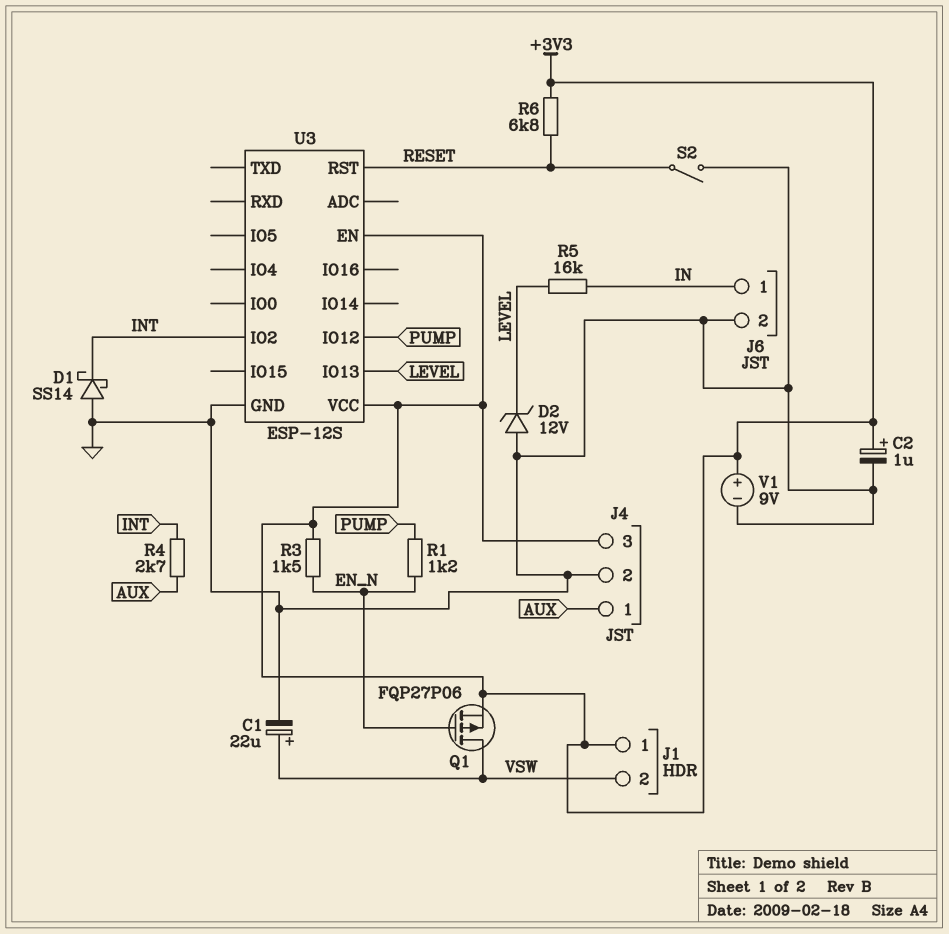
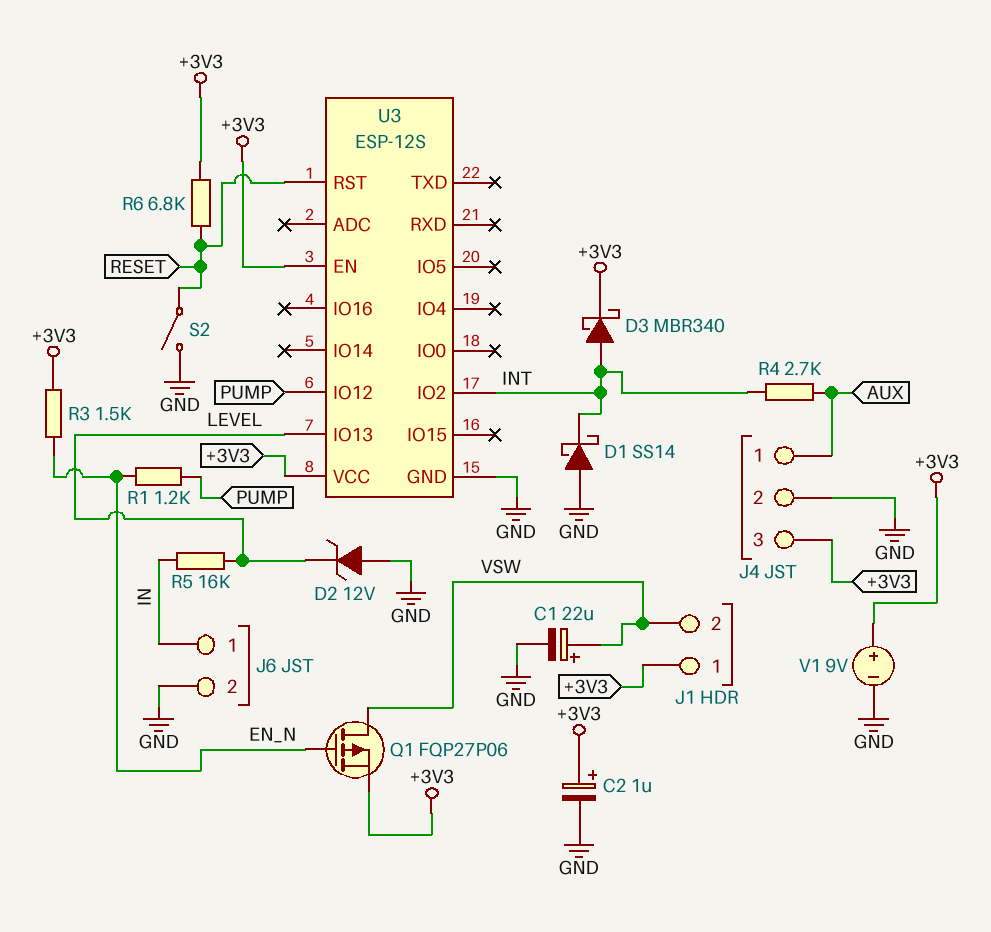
D3: none -> schottky MBR340 (A INT, K +3V3)

